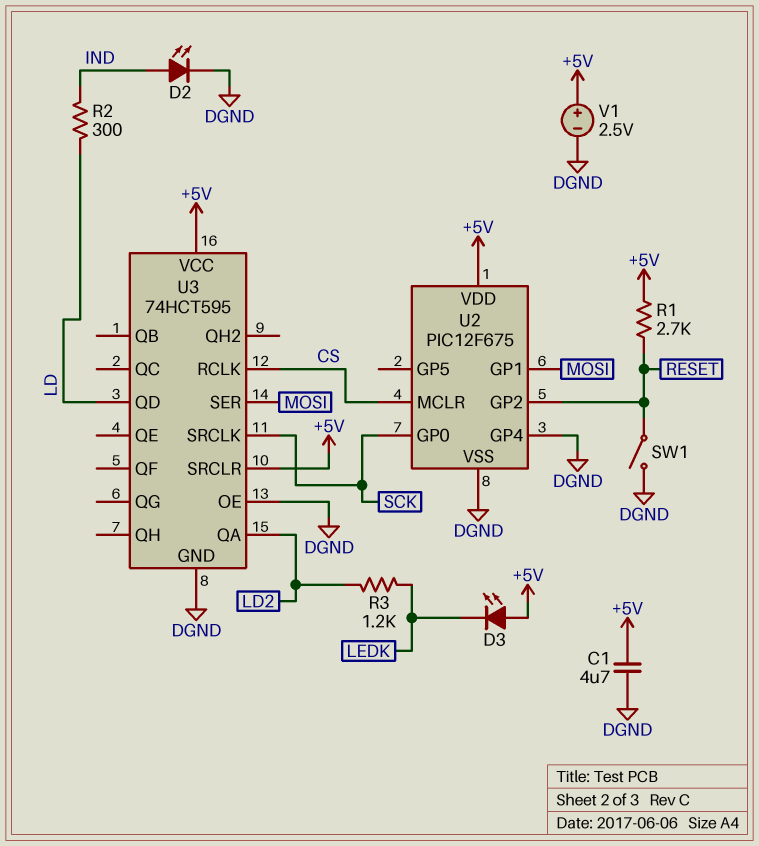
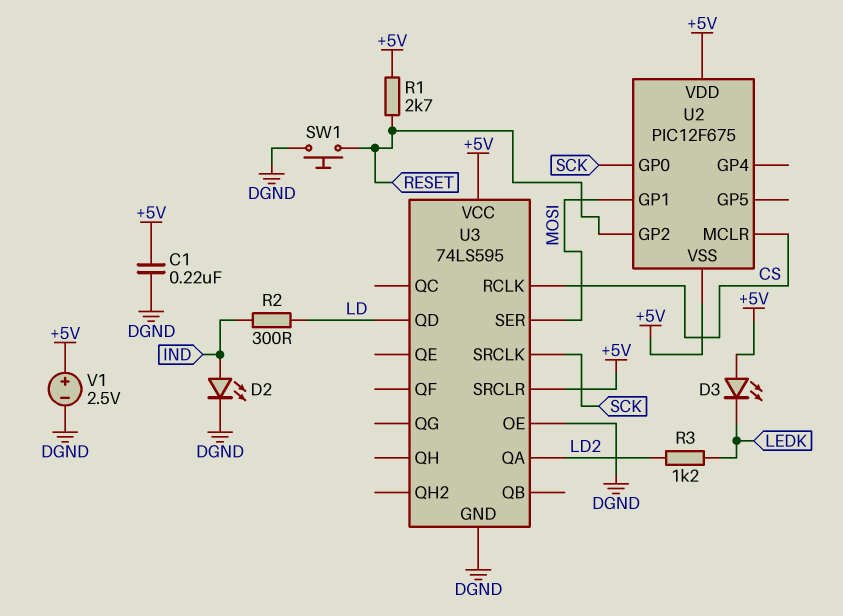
C1: 4.7uF (+5V, DGND) -> 220nF (+5V, DGND)
SW1: switch (DGND, RESET) -> button (DGND, RESET)
U2 pin GP4: DGND -> none
U2 pin VSS: DGND -> +5V
U3: 74HCT595 -> 74LS595

